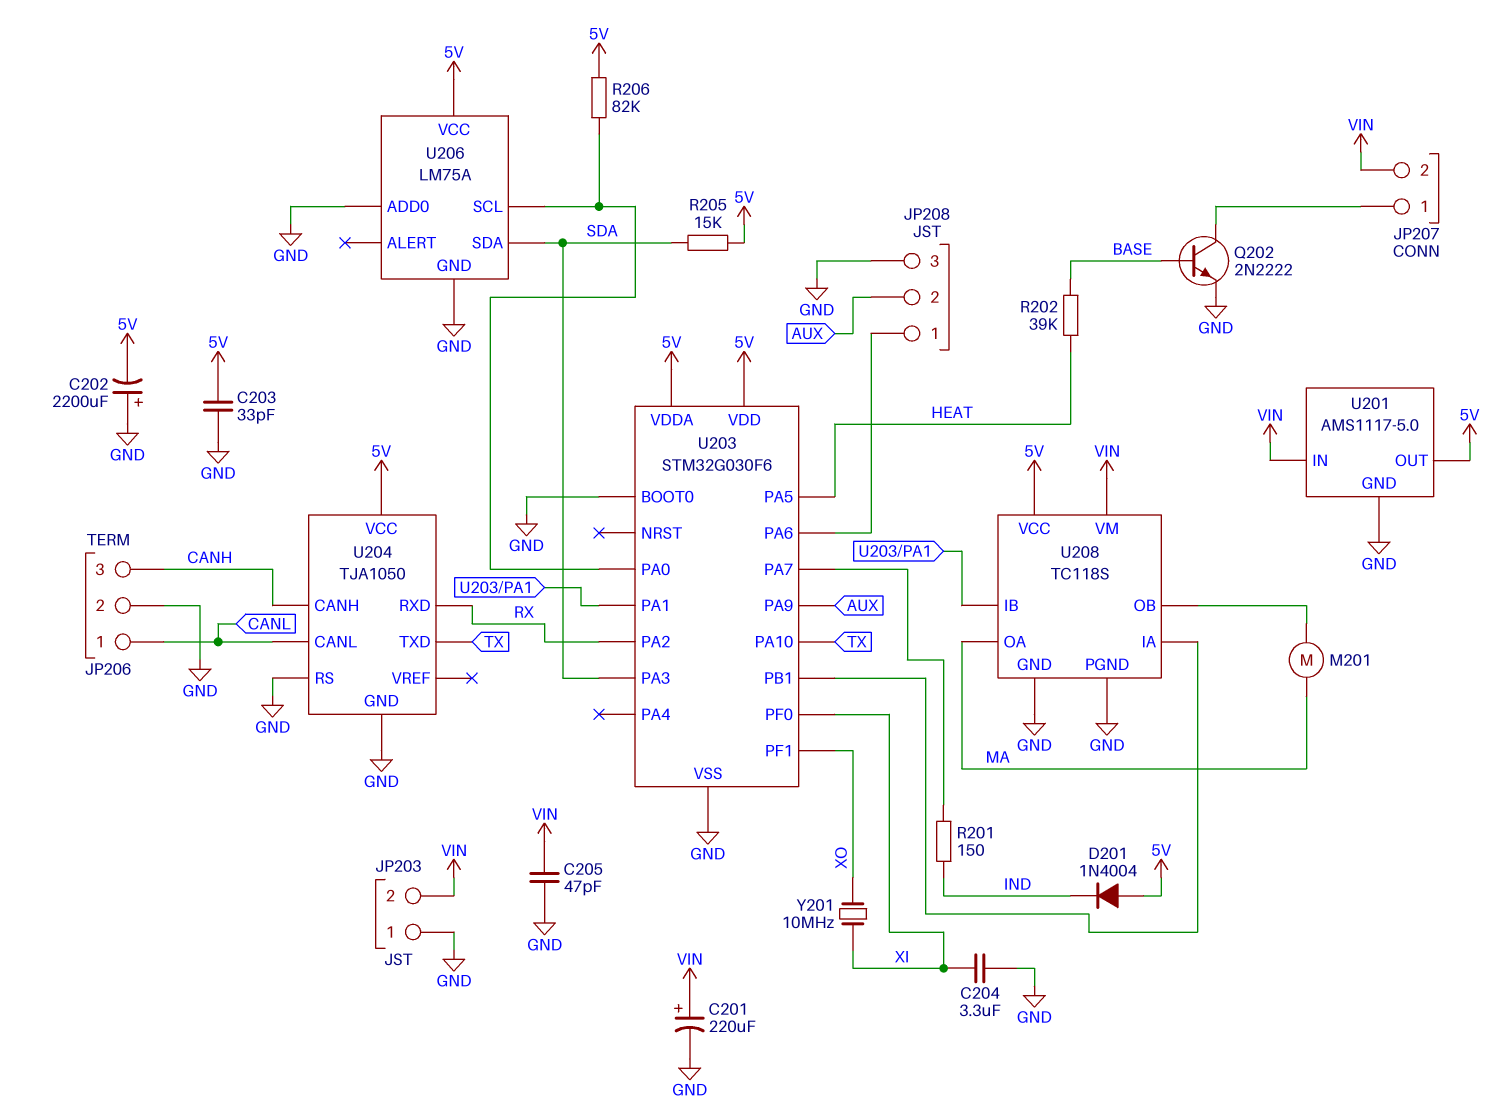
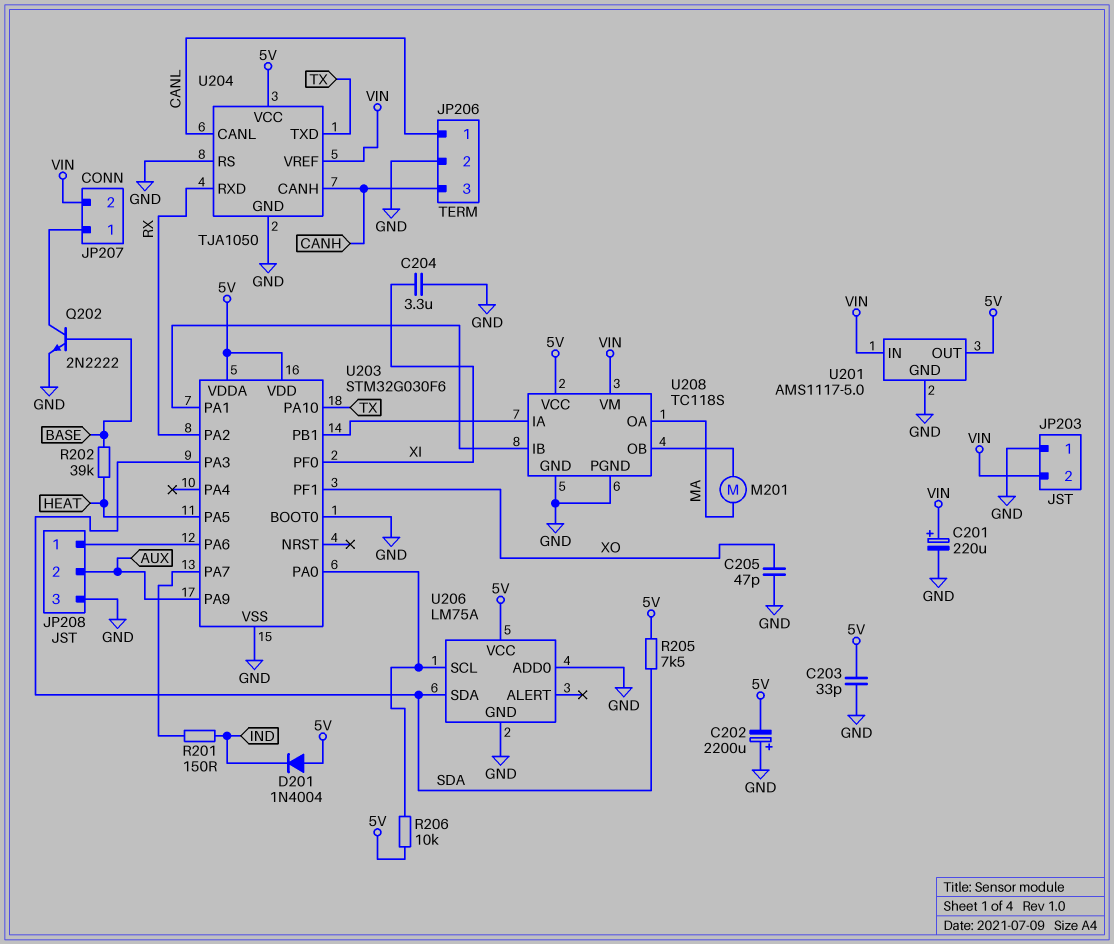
C205: 47pF (GND, VIN) -> 47pF (GND, XO)
R205: 15k (5V, SDA) -> 7.5k (5V, SDA)
R206: 82k (5V, U203/PA0) -> 10k (5V, U203/PA0)
U204 pin VREF: none -> VIN
Y201: 10MHz (XI, XO) -> none

